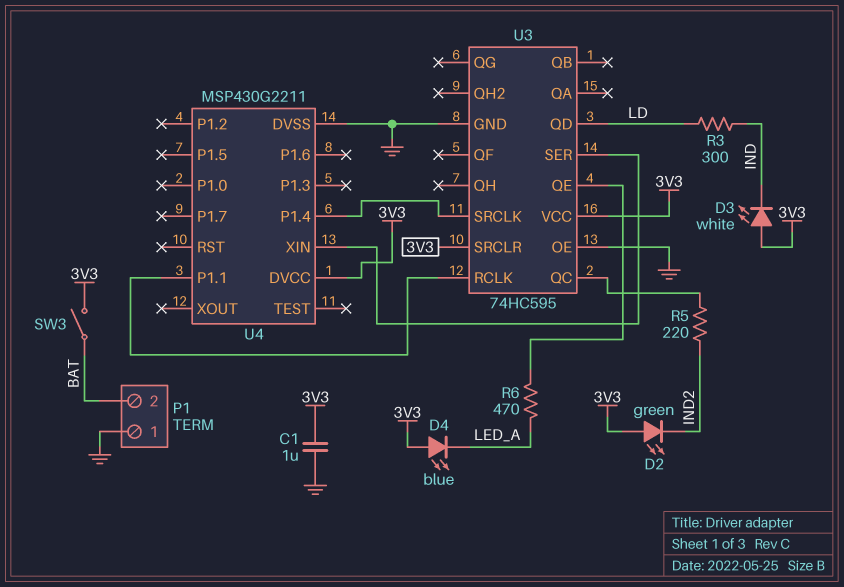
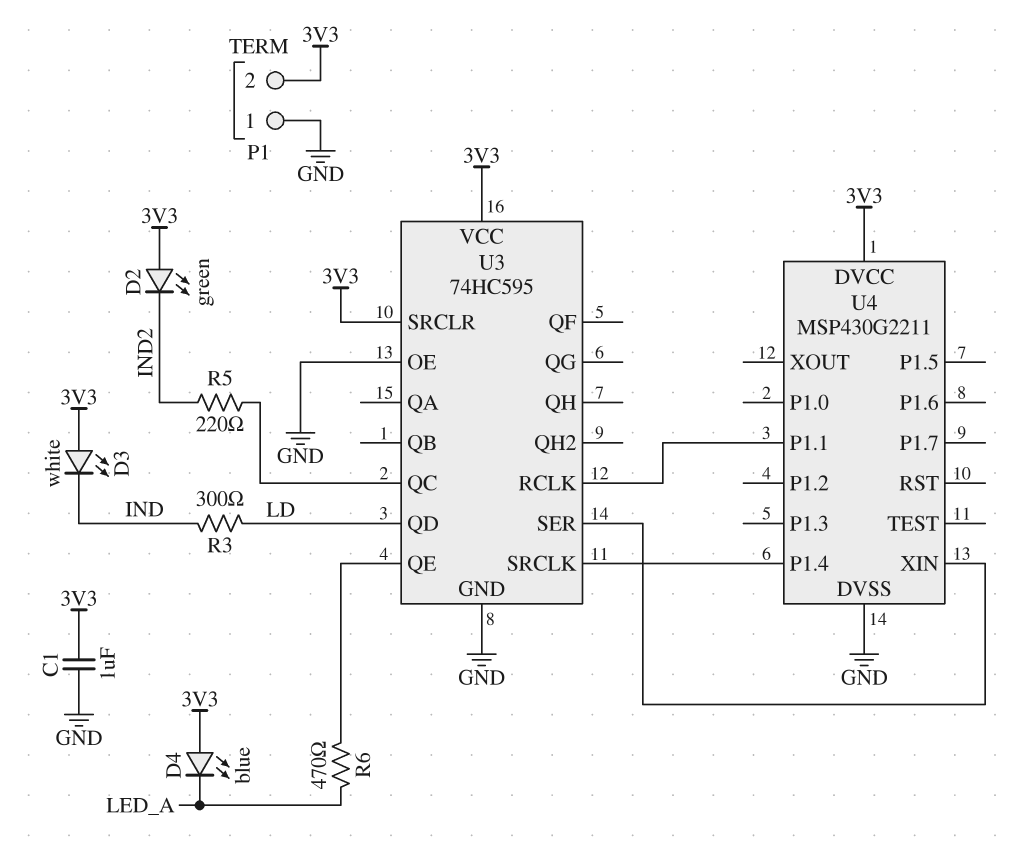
P1 pin 2: BAT -> 3V3
SW3: switch (3V3, BAT) -> none

